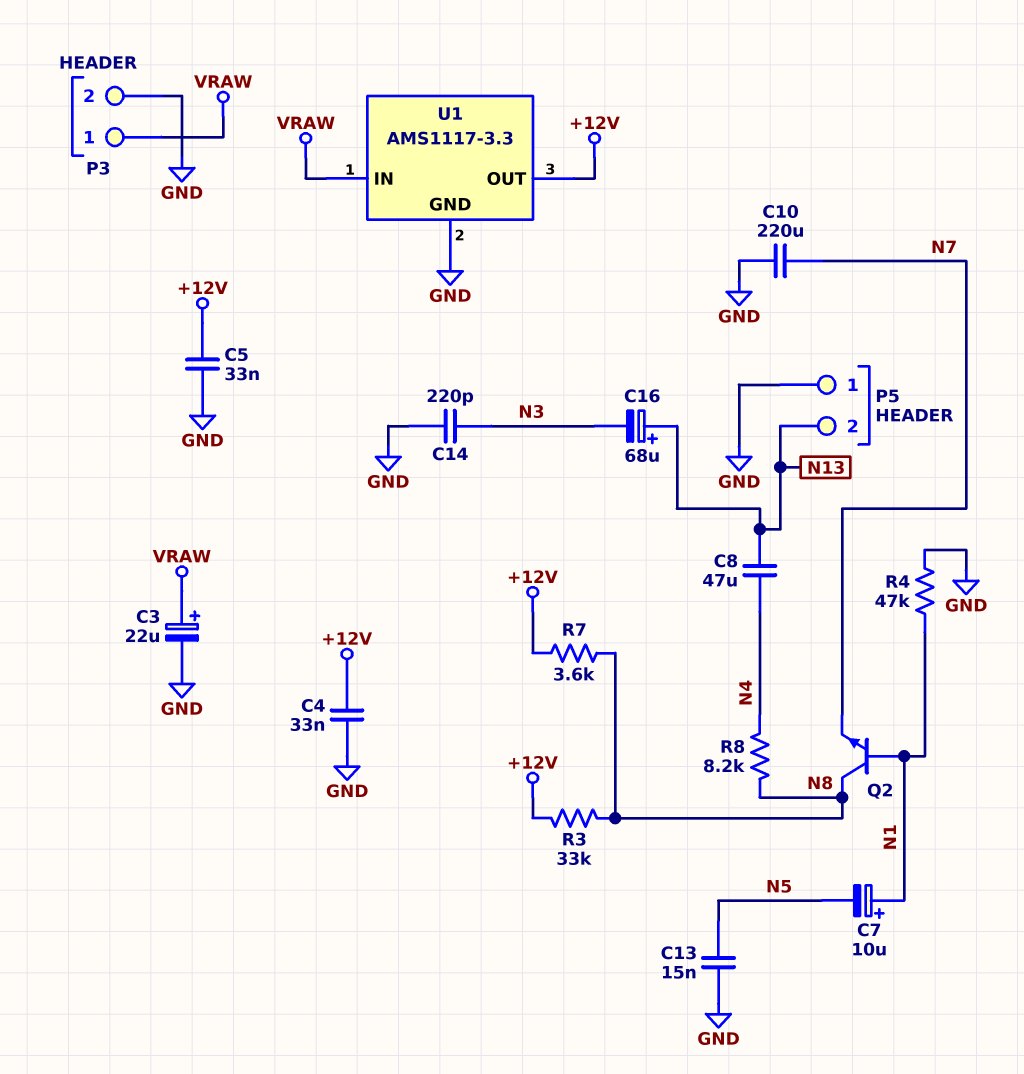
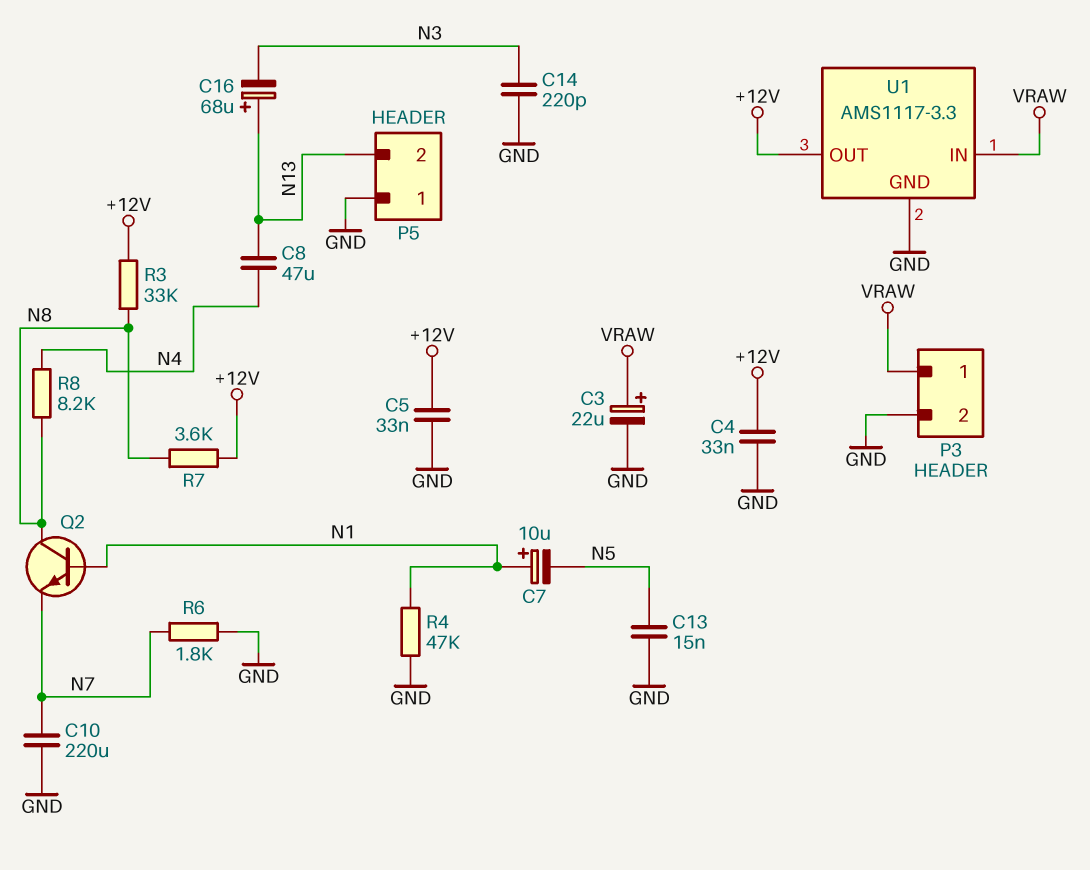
R6: none -> 1.8k (GND, N7)

